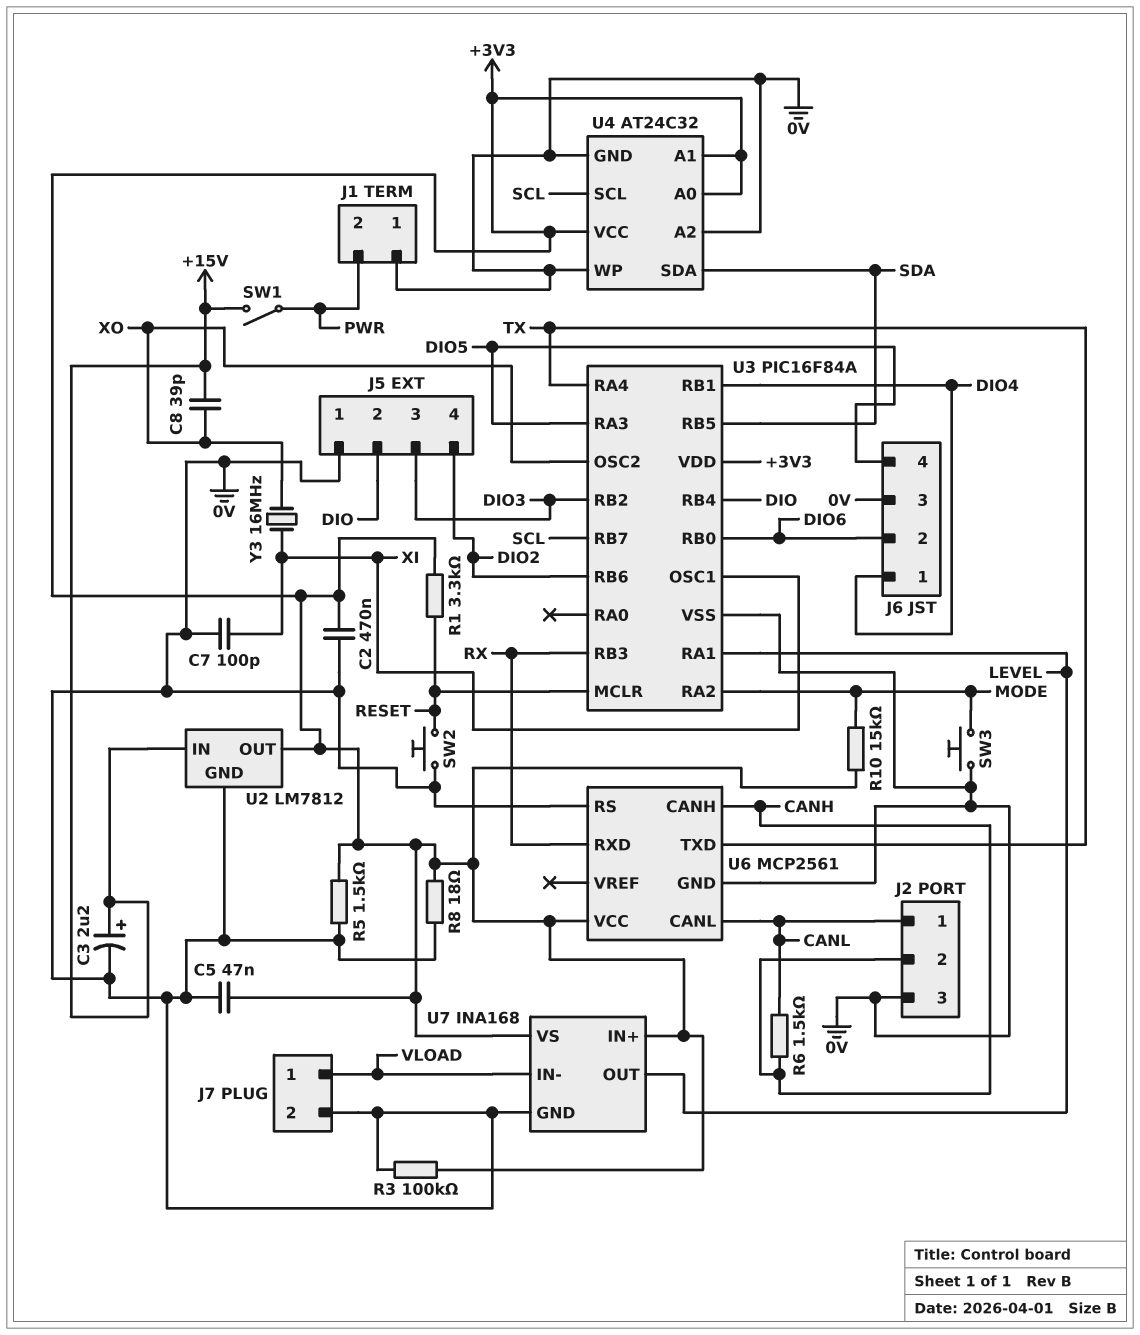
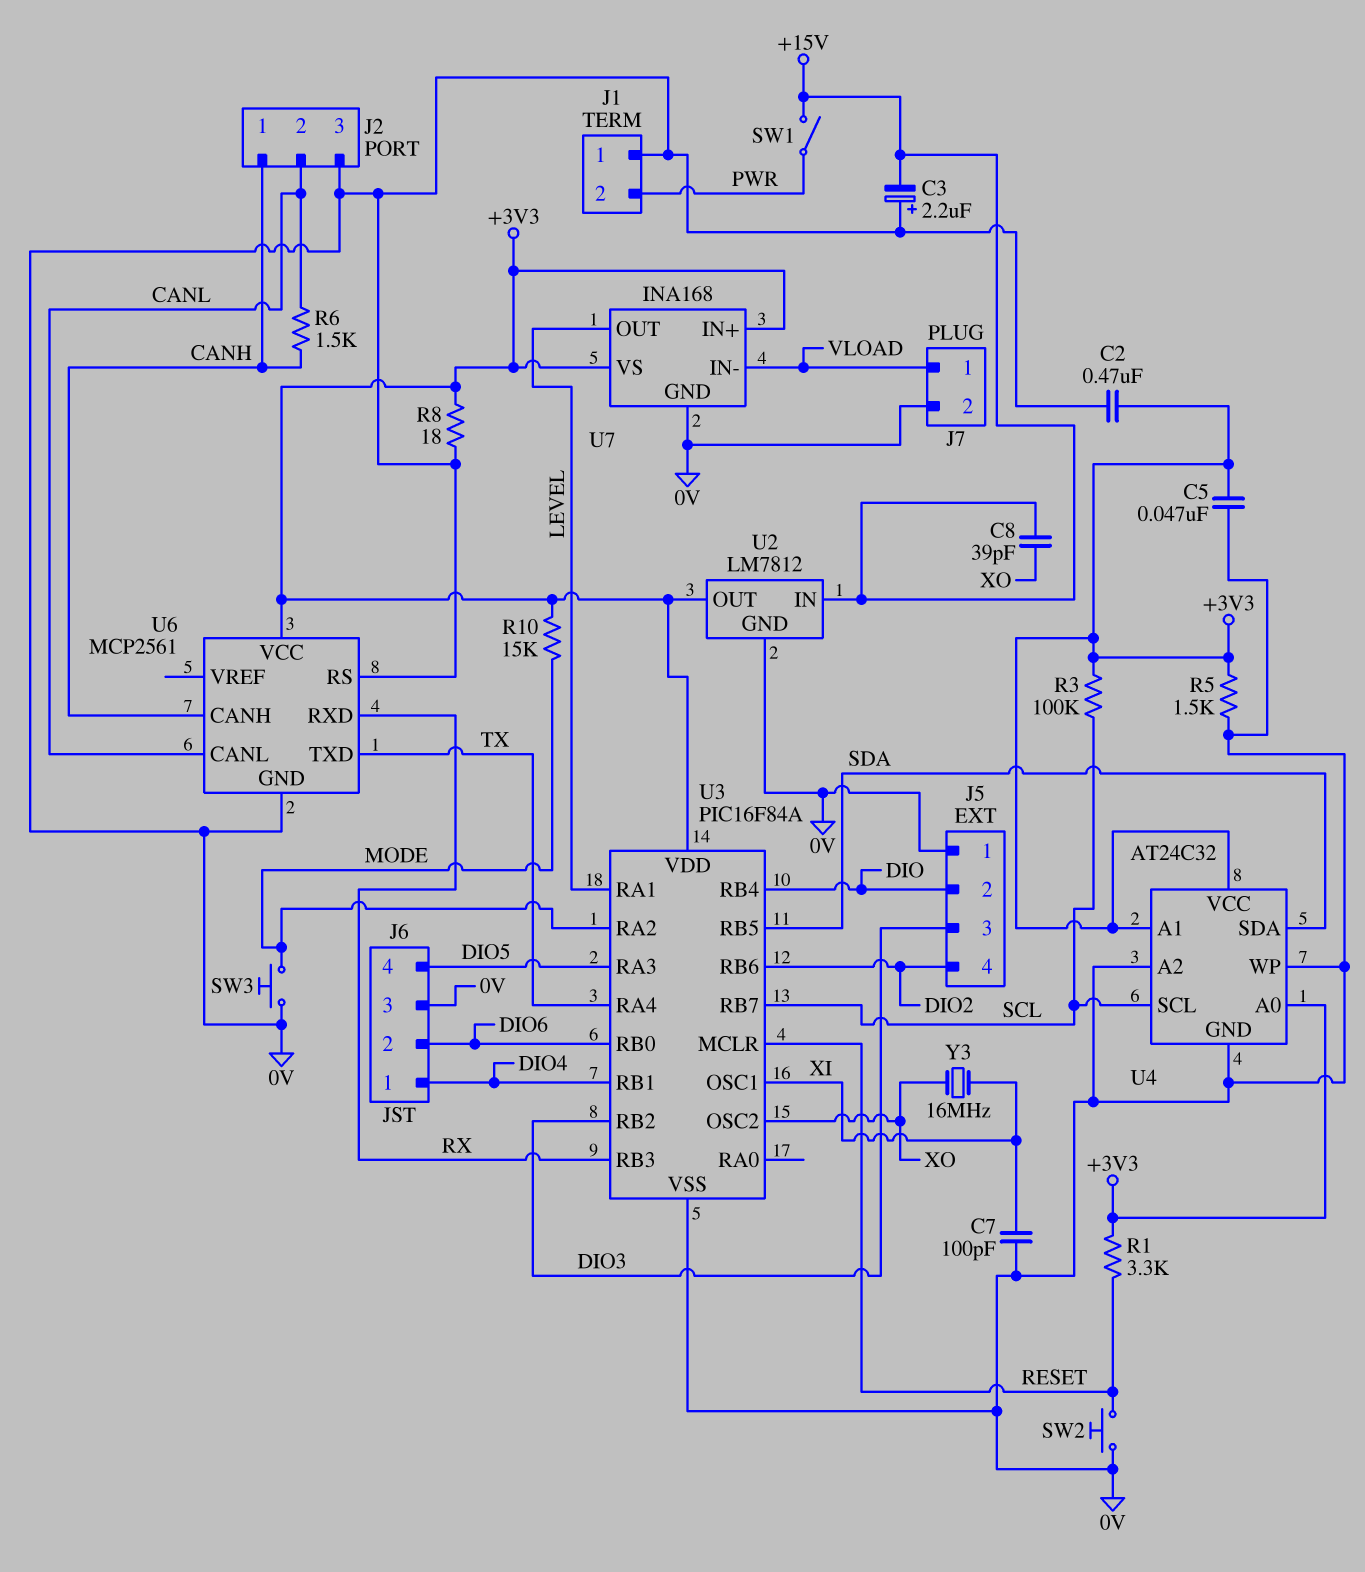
C3: 2.2uF (plus +15V, minus 0V) -> 2.2uF (plus 0V, minus +15V)
J2 pin 1: CANL -> CANH
J2 pin 2: CANH -> CANL
R3: 100k (+3V3, 0V) -> 100k (+3V3, SCL)

